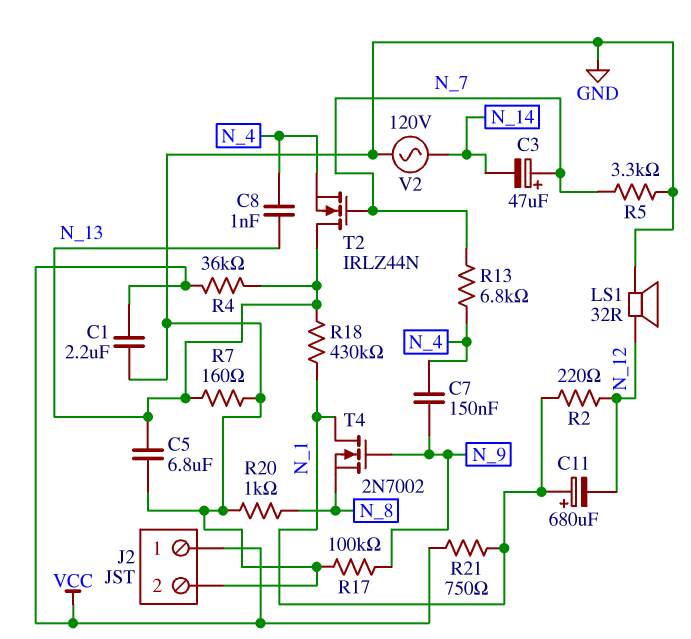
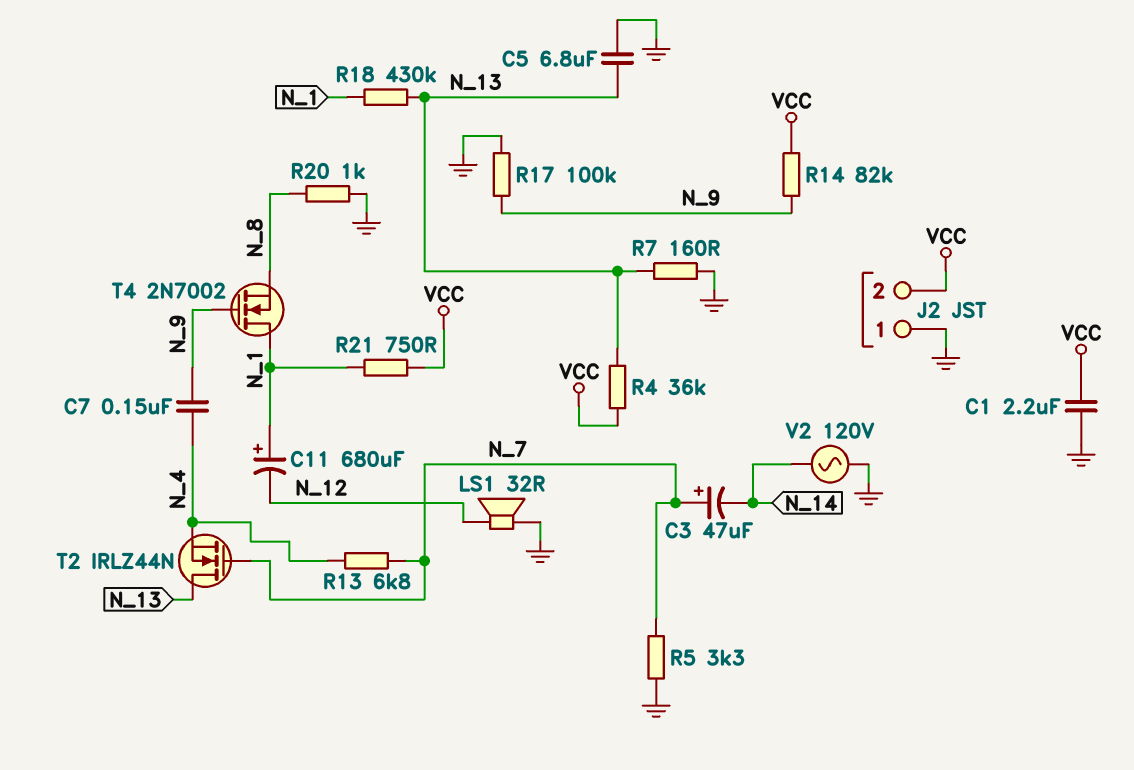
C8: 1nF (N_4, N_13) -> none
J2 pin 1: VCC -> GND
J2 pin 2: GND -> VCC
R2: 220 (N_1, N_12) -> none
R14: none -> 82k (N_9, VCC)

